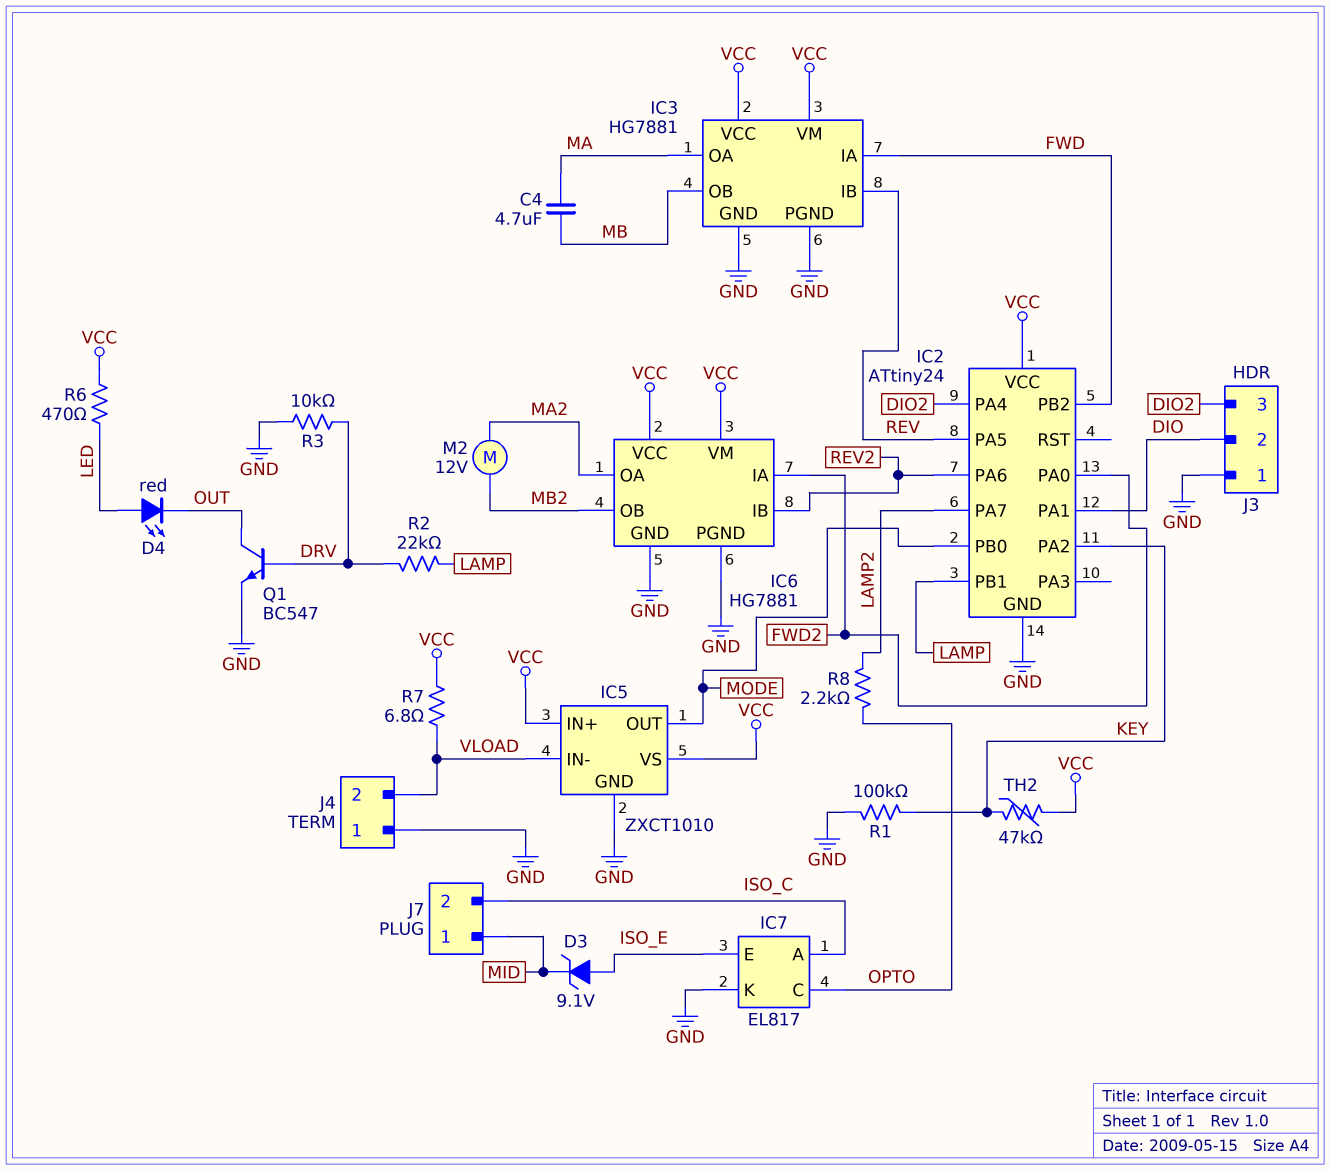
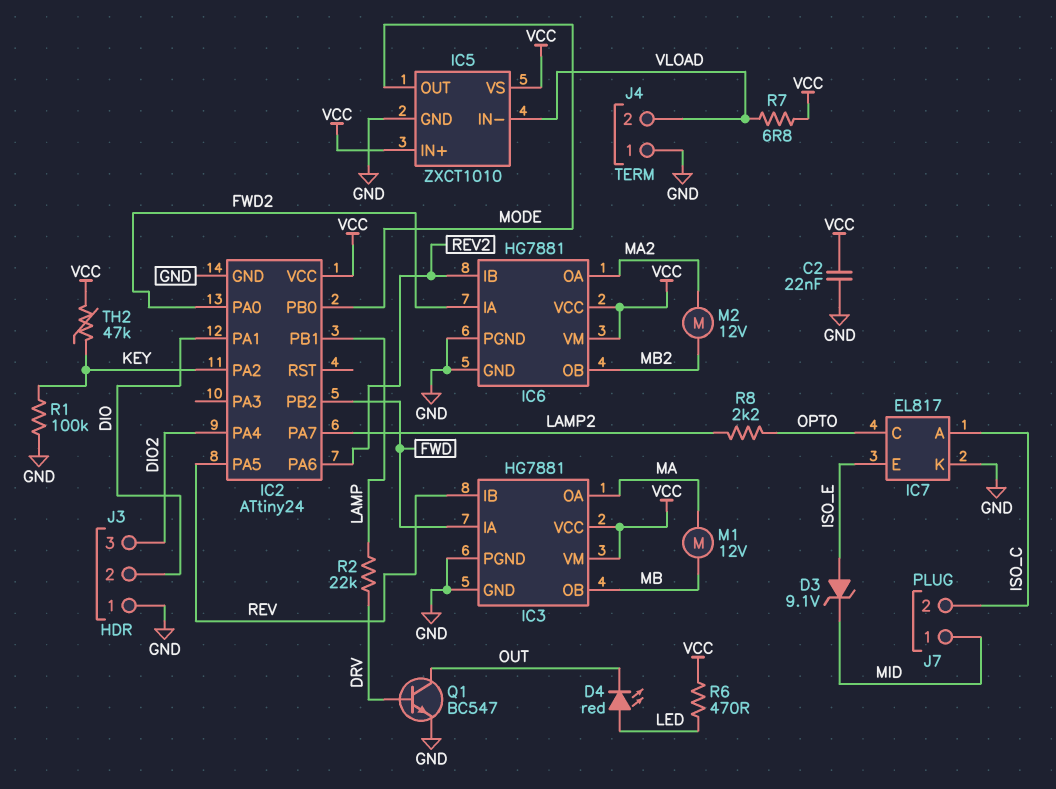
C2: none -> 22nF (GND, VCC)
C4: 4.7uF (MA, MB) -> none
M1: none -> motor 12V (MA, MB)
R3: 10k (DRV, GND) -> none

